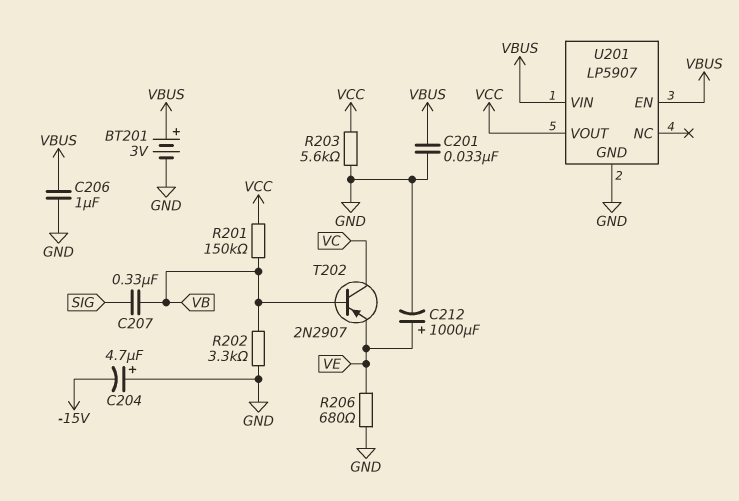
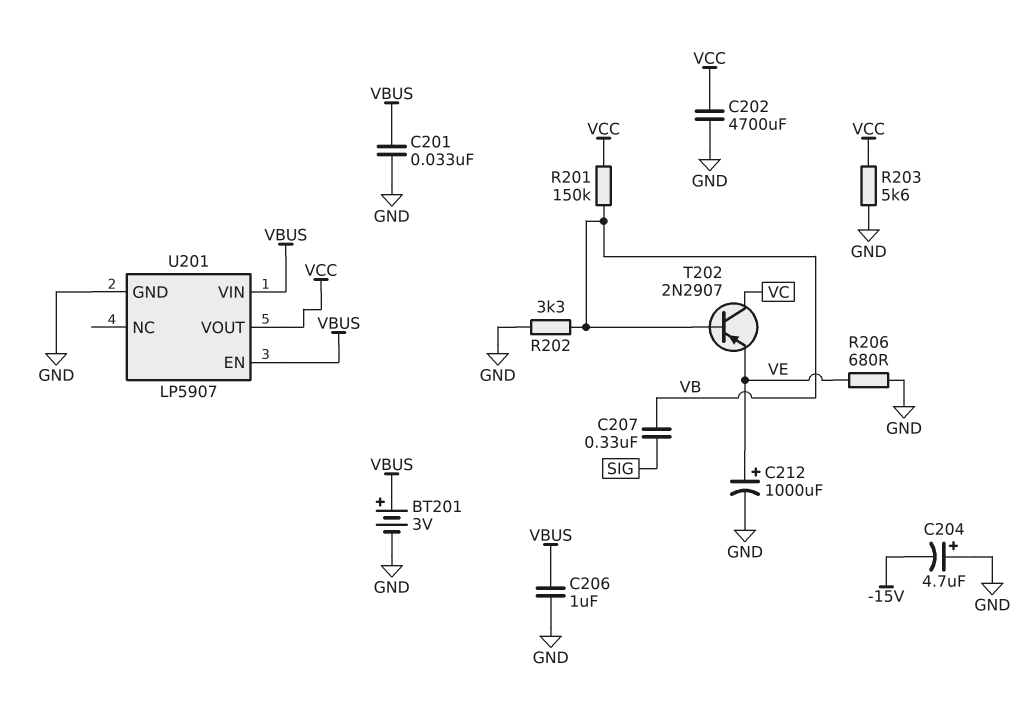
C202: none -> 4700uF (GND, VCC)

